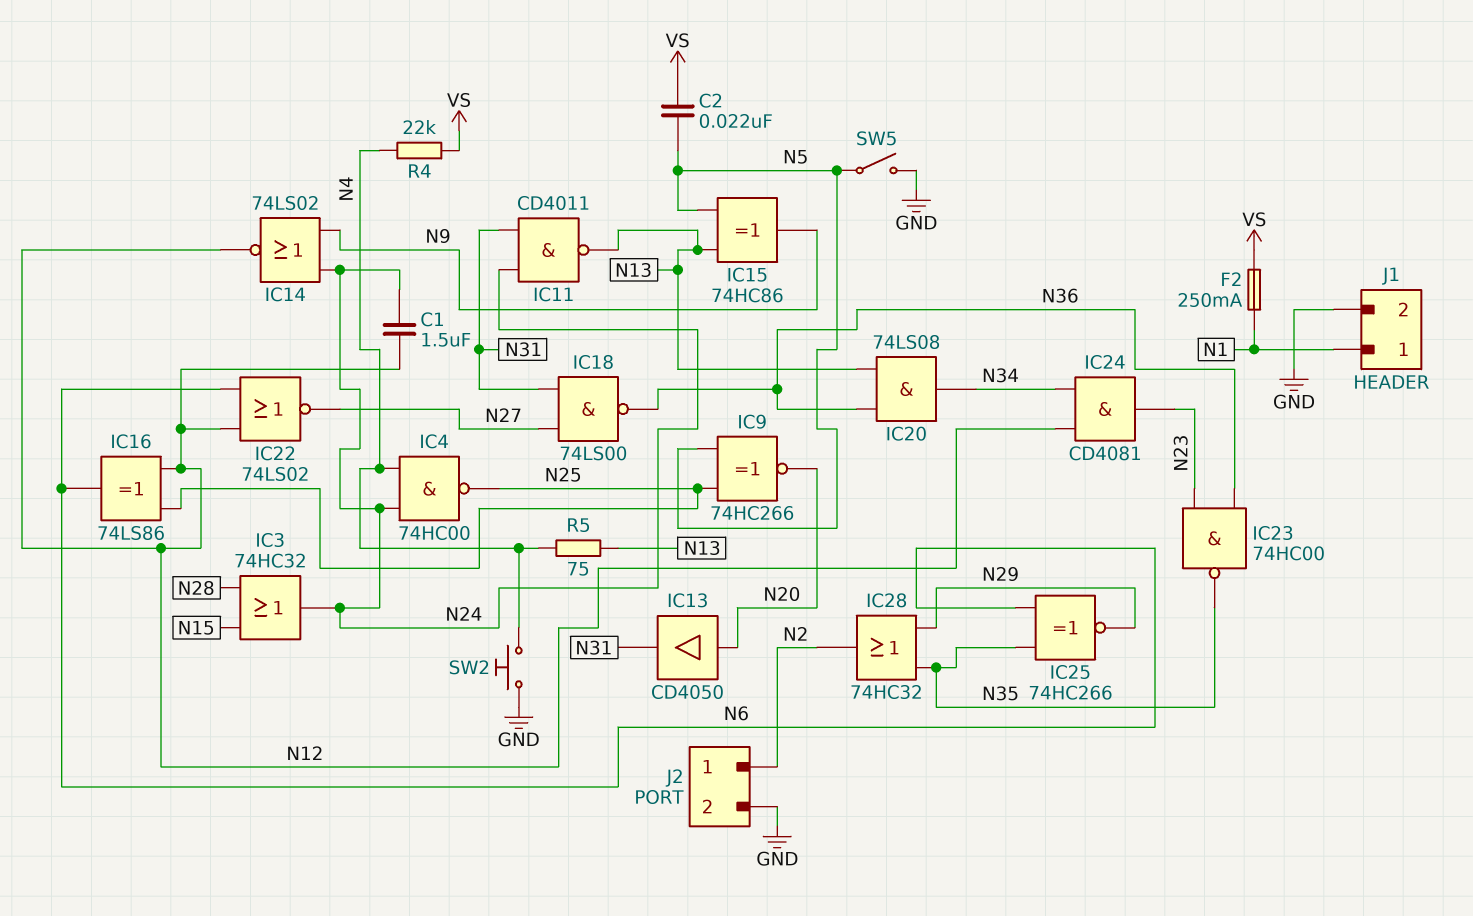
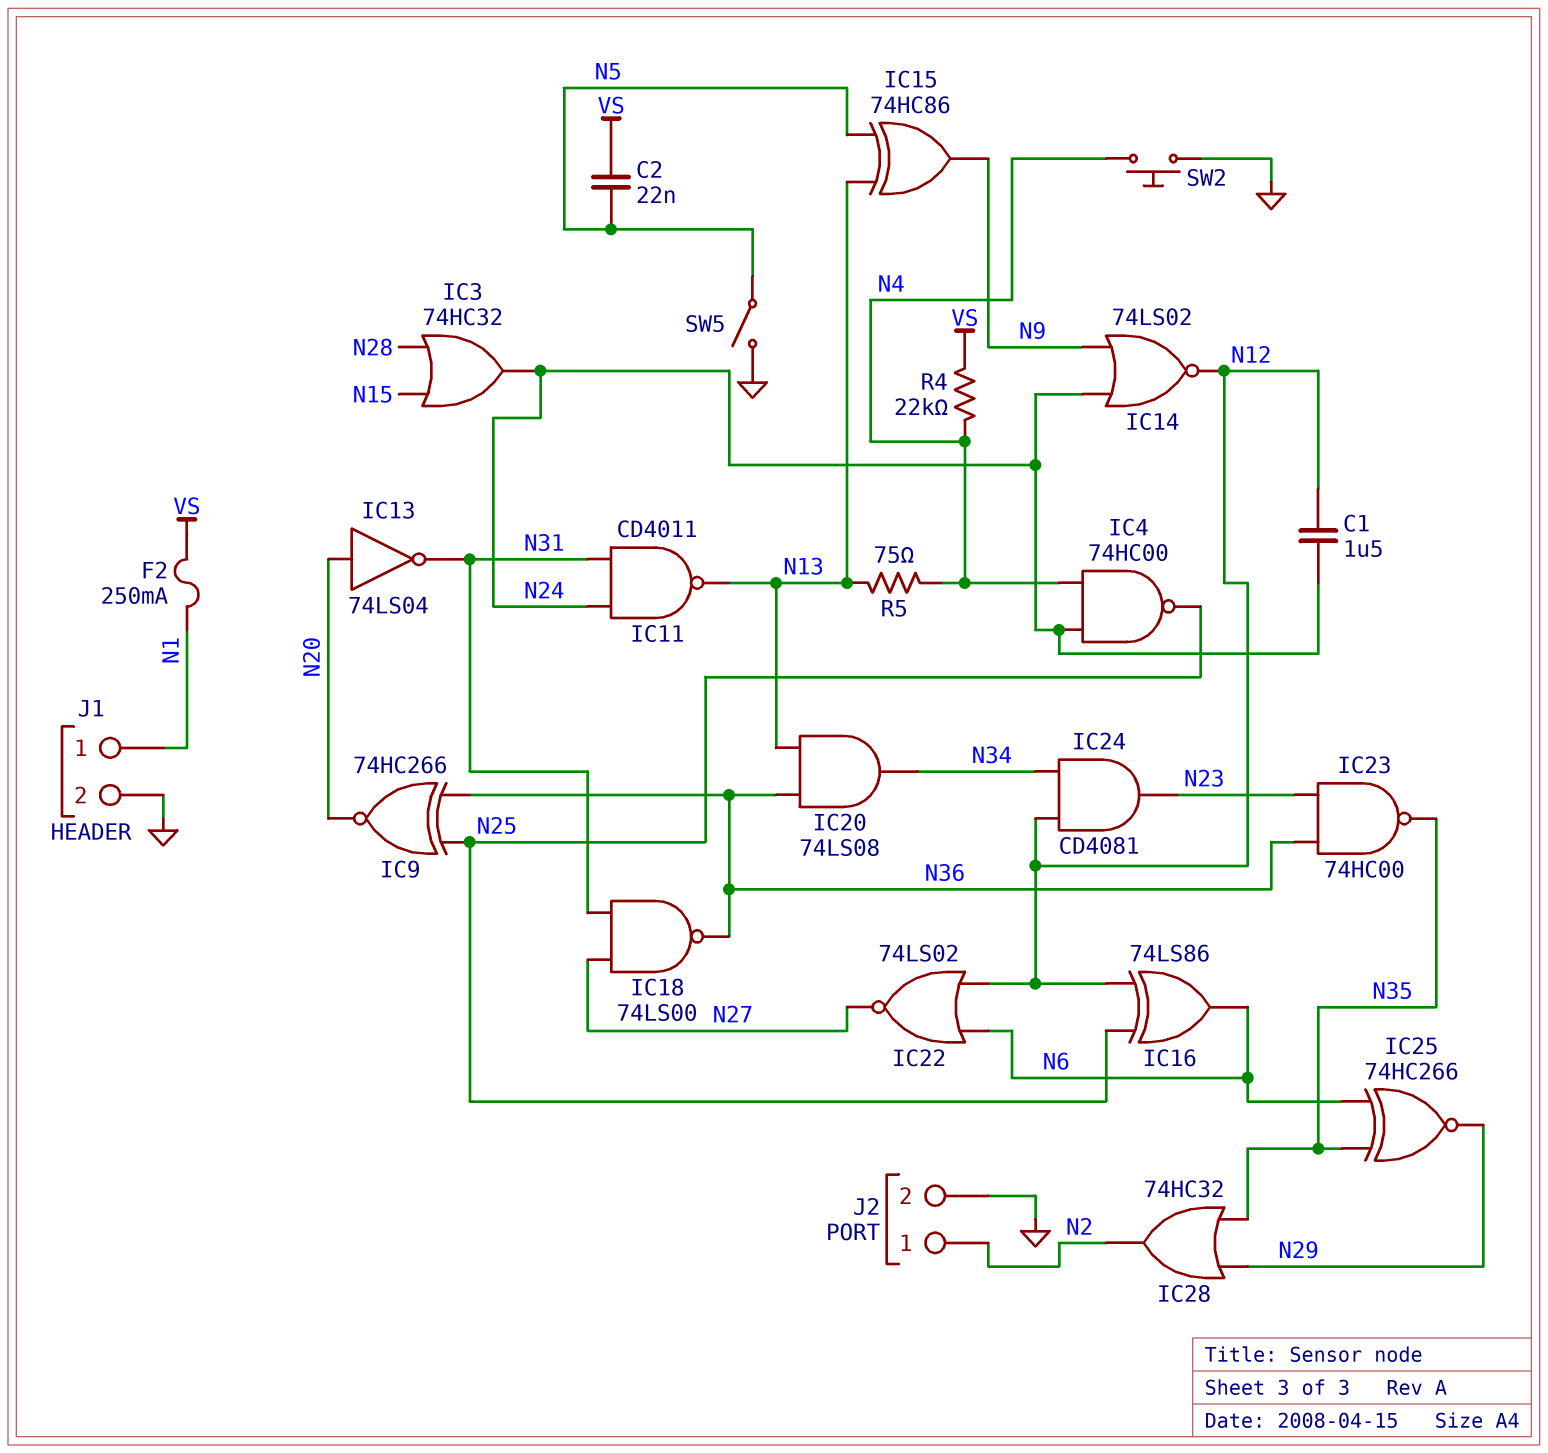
IC9: XNOR 74HC266 (in N5, in N25, out N20) -> XNOR 74HC266 (in N25, in N36, out N20)
IC13: buffer CD4050 (in N20, out N31) -> NOT 74LS04 (in N20, out N31)

